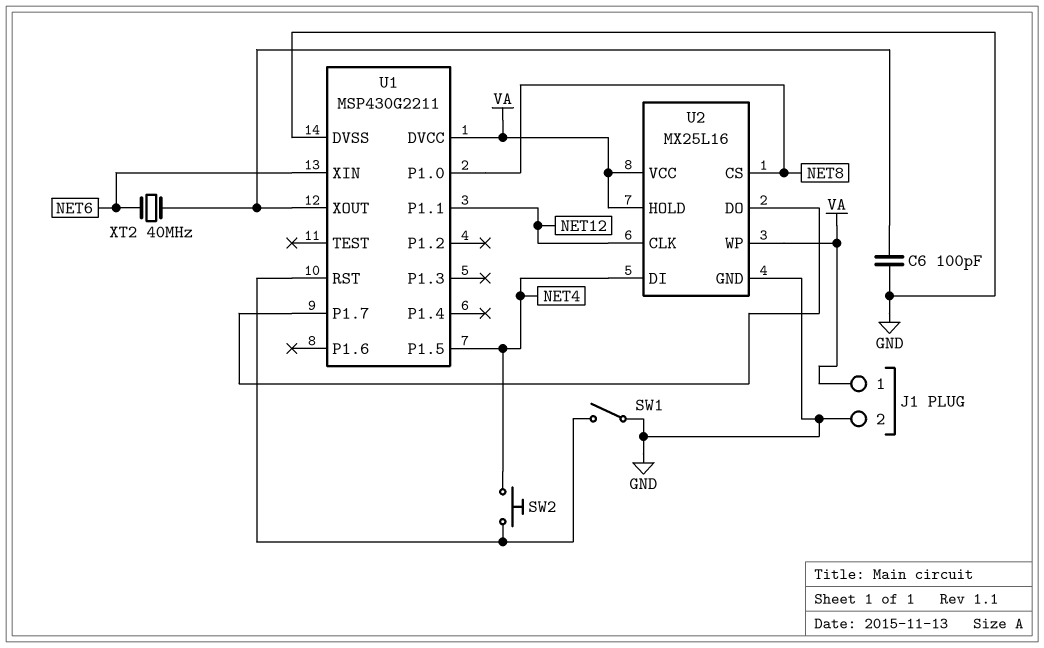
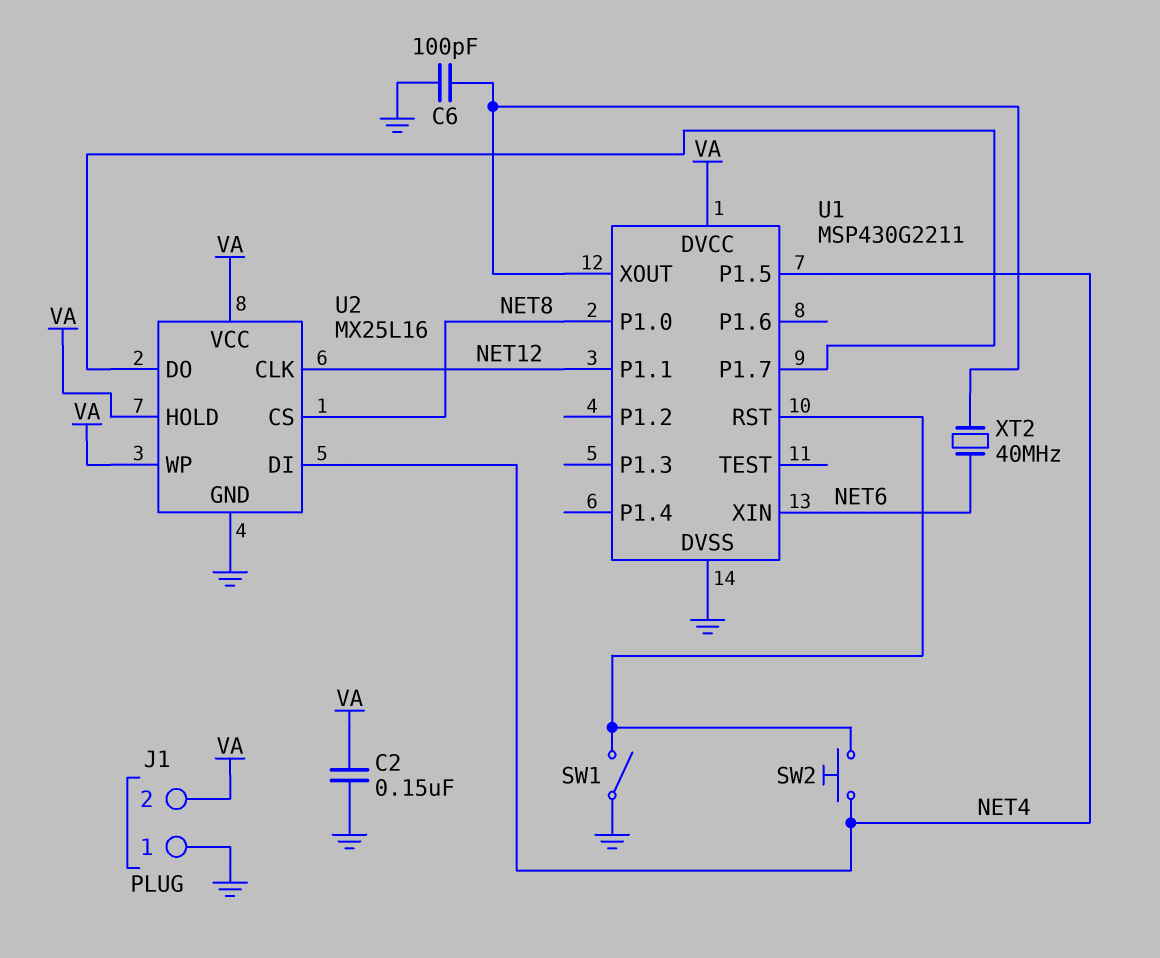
C2: none -> 150nF (GND, VA)
J1 pin 1: VA -> GND
J1 pin 2: GND -> VA

